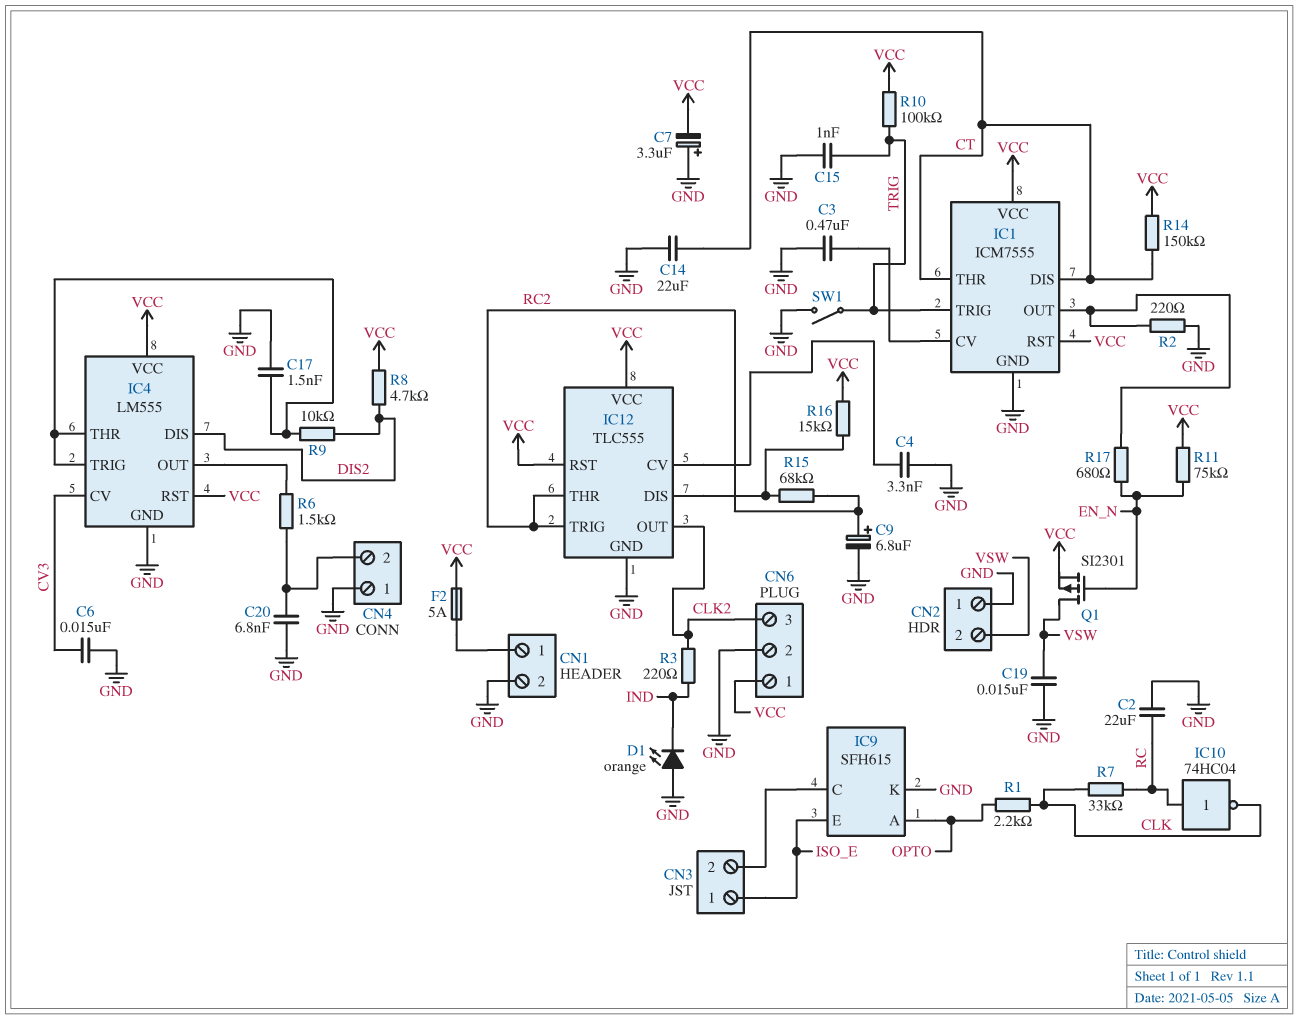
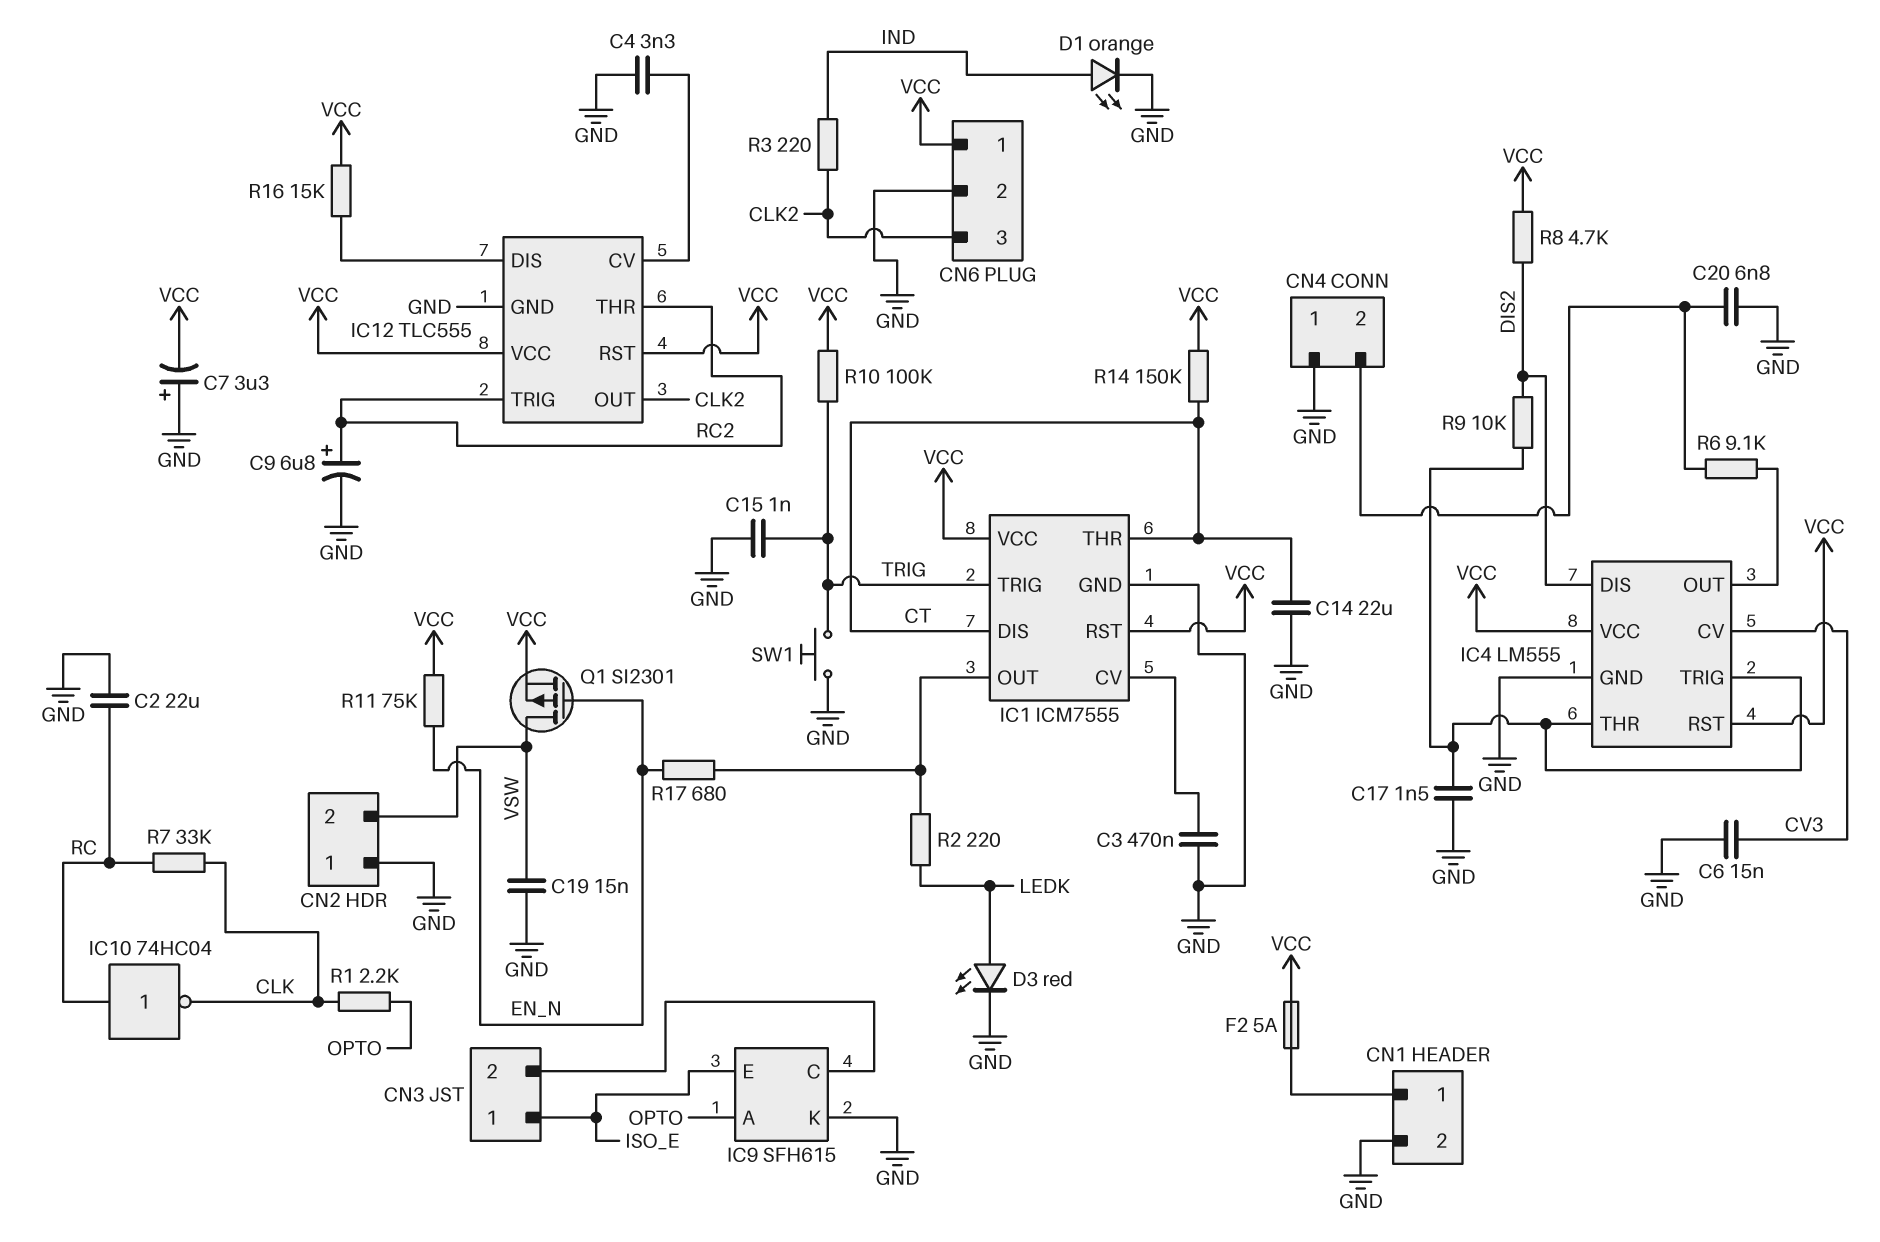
D1: LED orange (A GND, K IND) -> LED orange (A IND, K GND)
D3: none -> LED red (A LEDK, K GND)
R2: 220 (GND, IC1/OUT) -> 220 (IC1/OUT, LEDK)
R6: 1.5k (CN4/2, IC4/OUT) -> 9.1k (CN4/2, IC4/OUT)
R15: 68k (IC12/DIS, RC2) -> none
SW1: switch (GND, TRIG) -> button (GND, TRIG)

